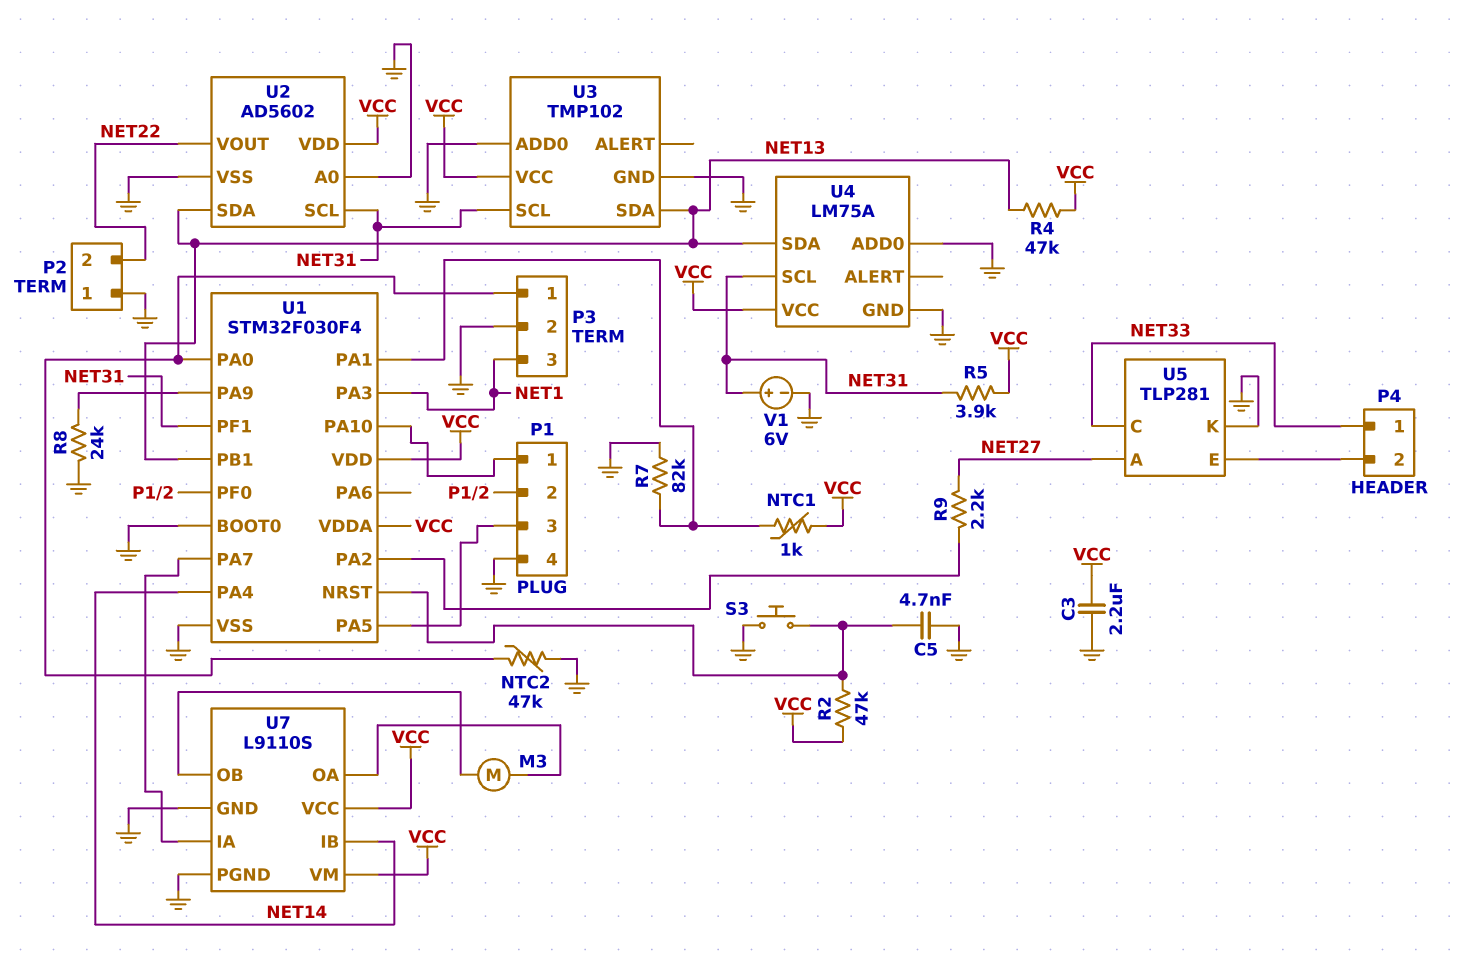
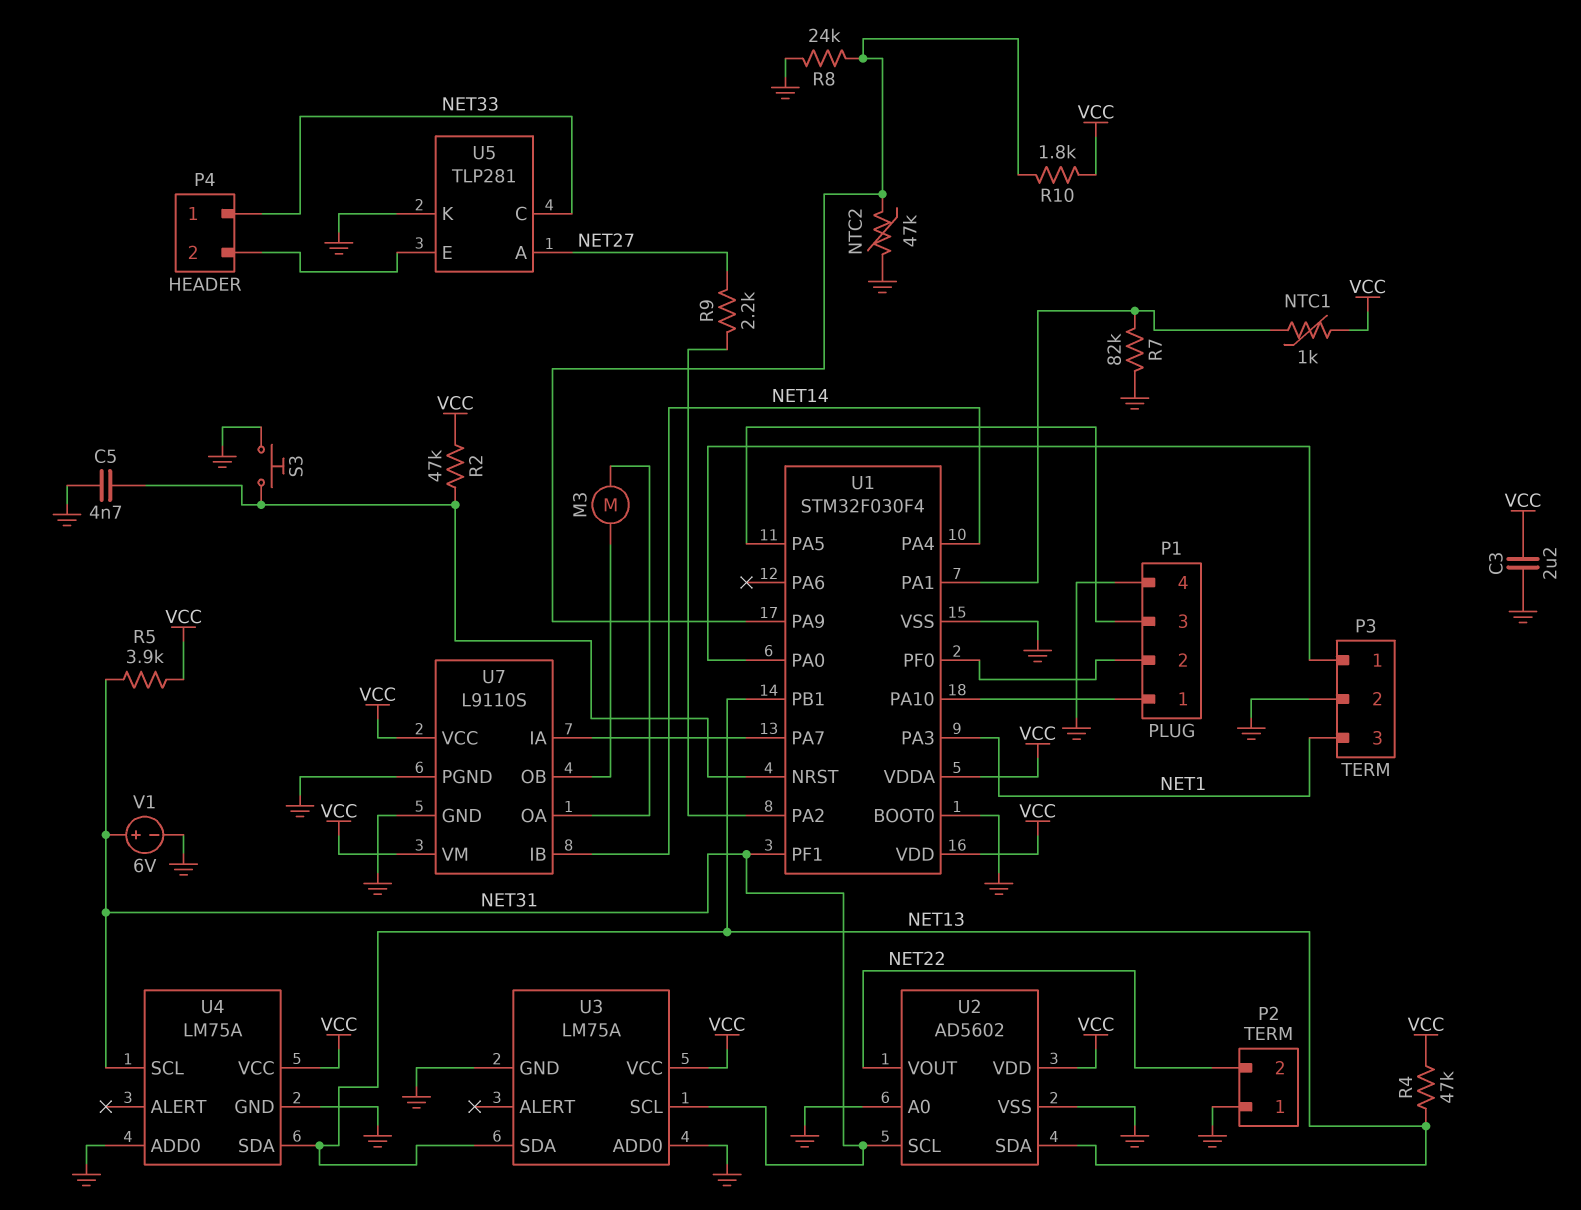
NTC2: 47k (GND, P3/1) -> 47k (GND, U1/PA9)
R10: none -> 1.8k (U1/PA9, VCC)
U3: TMP102 -> LM75A

